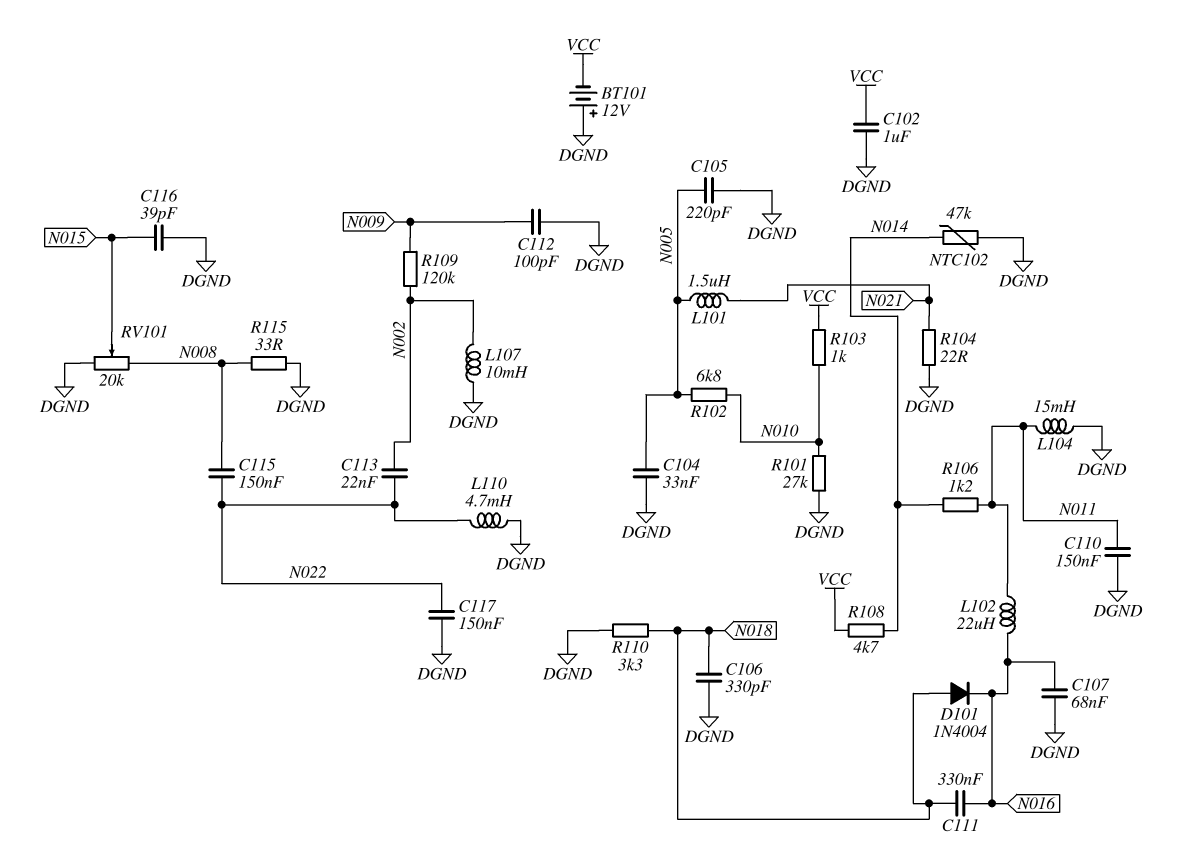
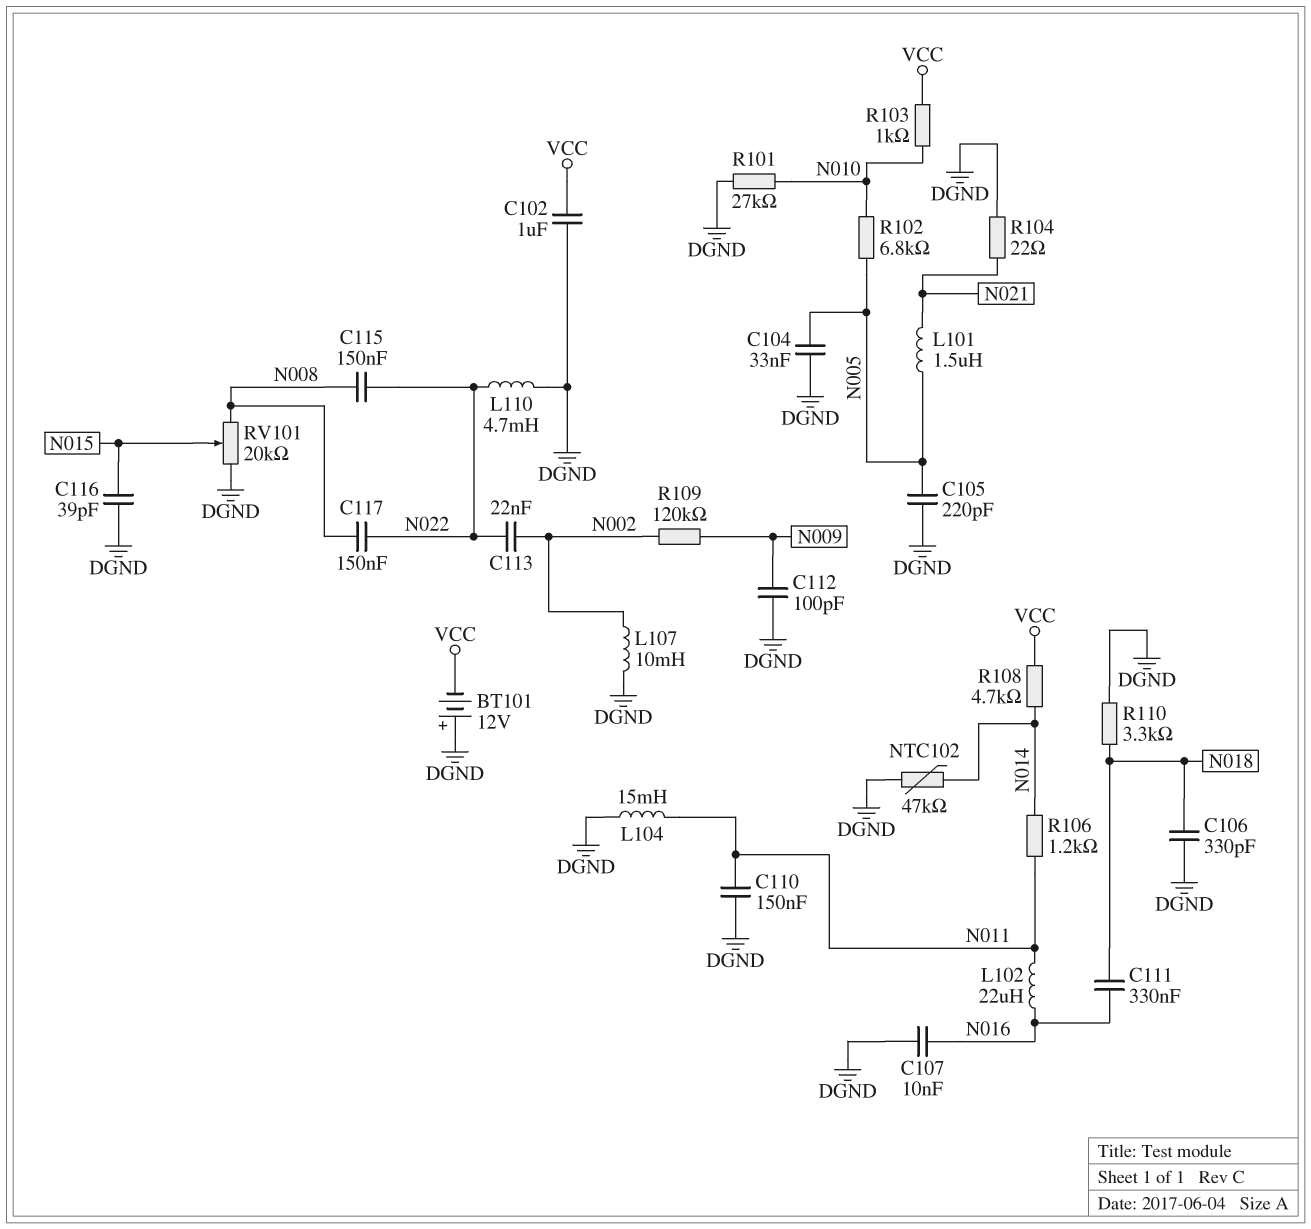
C107: 68nF (DGND, N016) -> 10nF (DGND, N016)
C117: 150nF (DGND, N022) -> 150nF (N008, N022)
D101: diode 1N4004 (A N018, K N016) -> none
R115: 33 (DGND, N008) -> none

